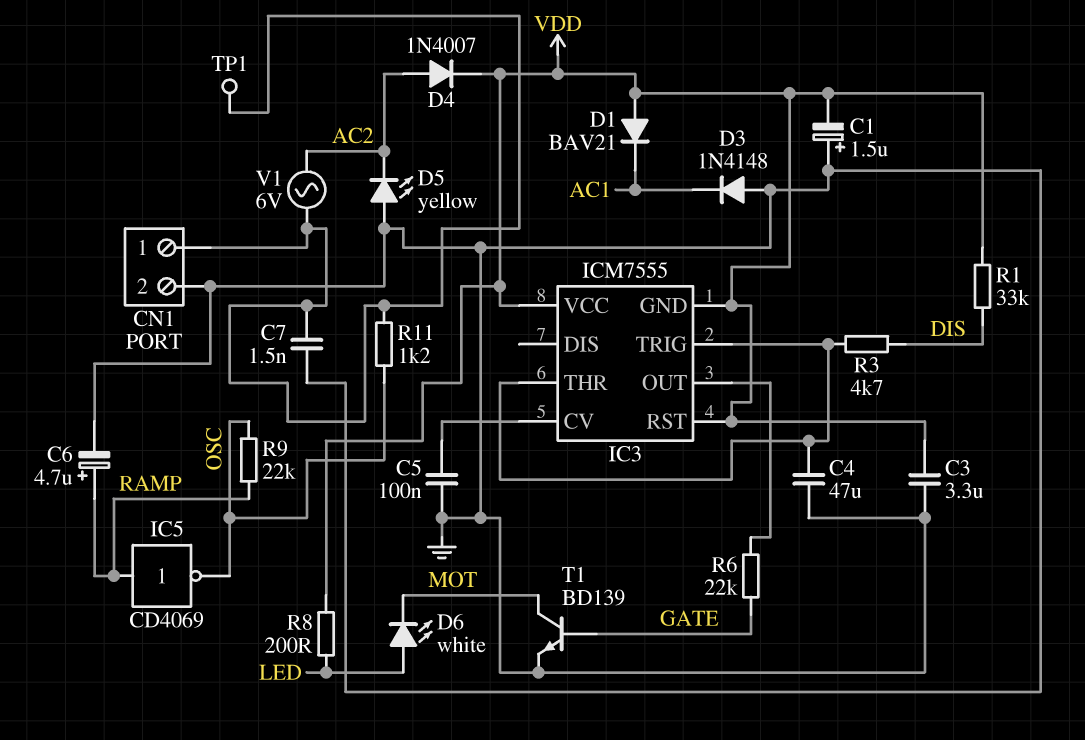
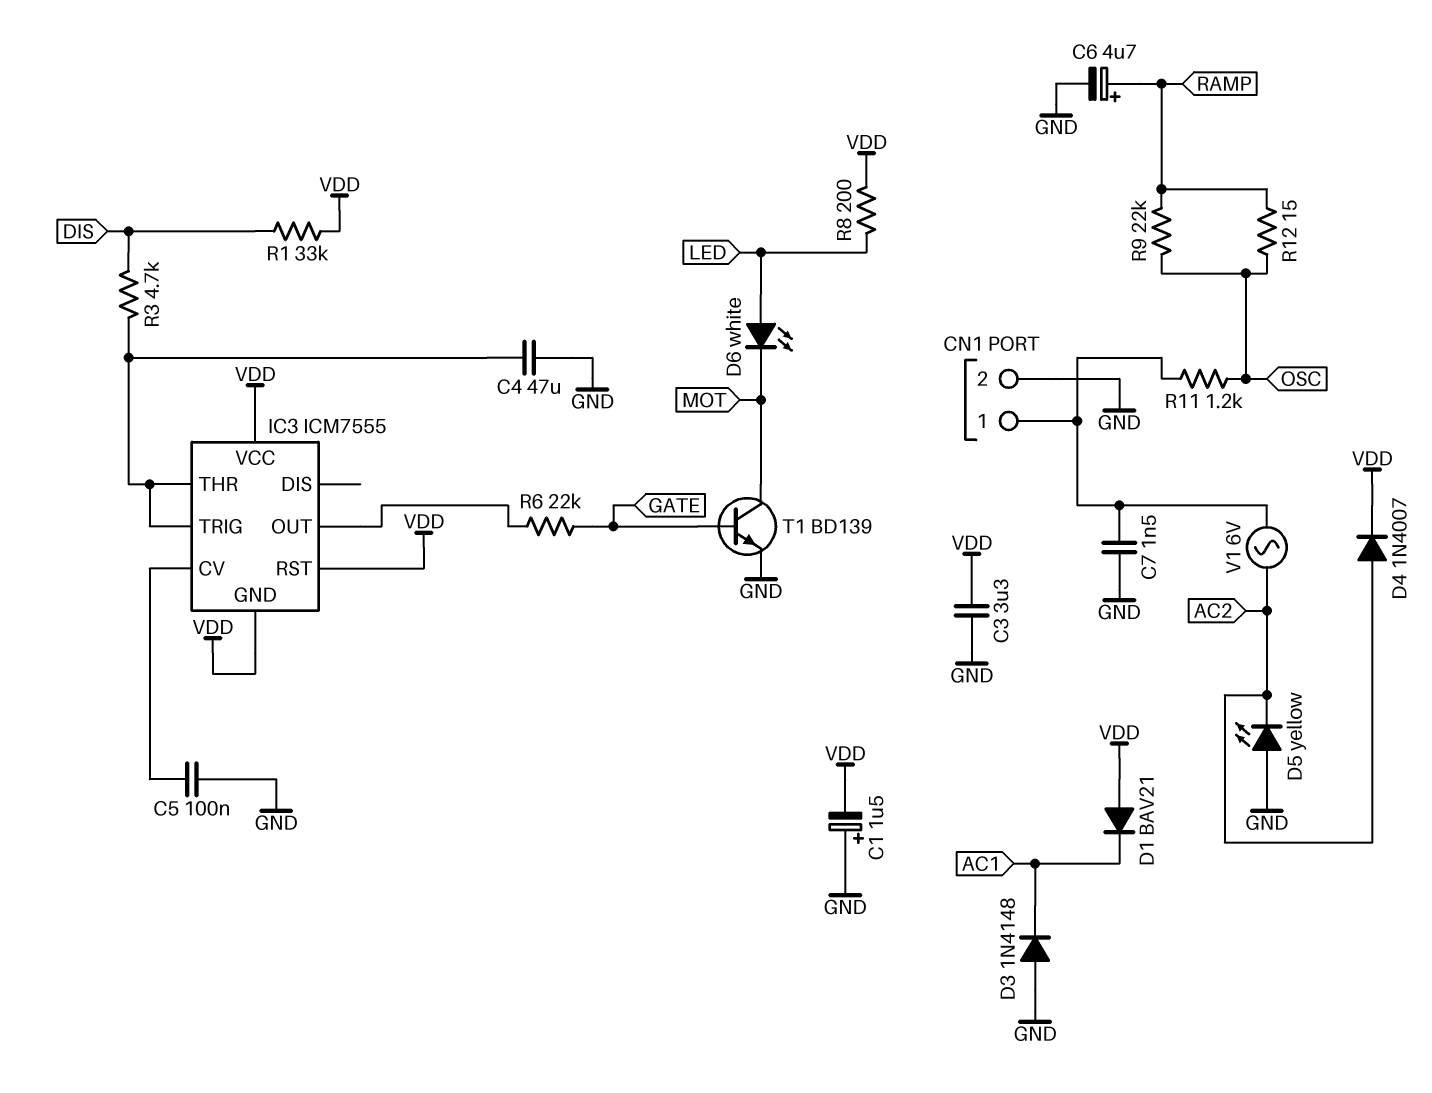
IC5: NOT CD4069 (in RAMP, out OSC) -> none
R12: none -> 15 (OSC, RAMP)
TP1: test point (CN1/1) -> none

